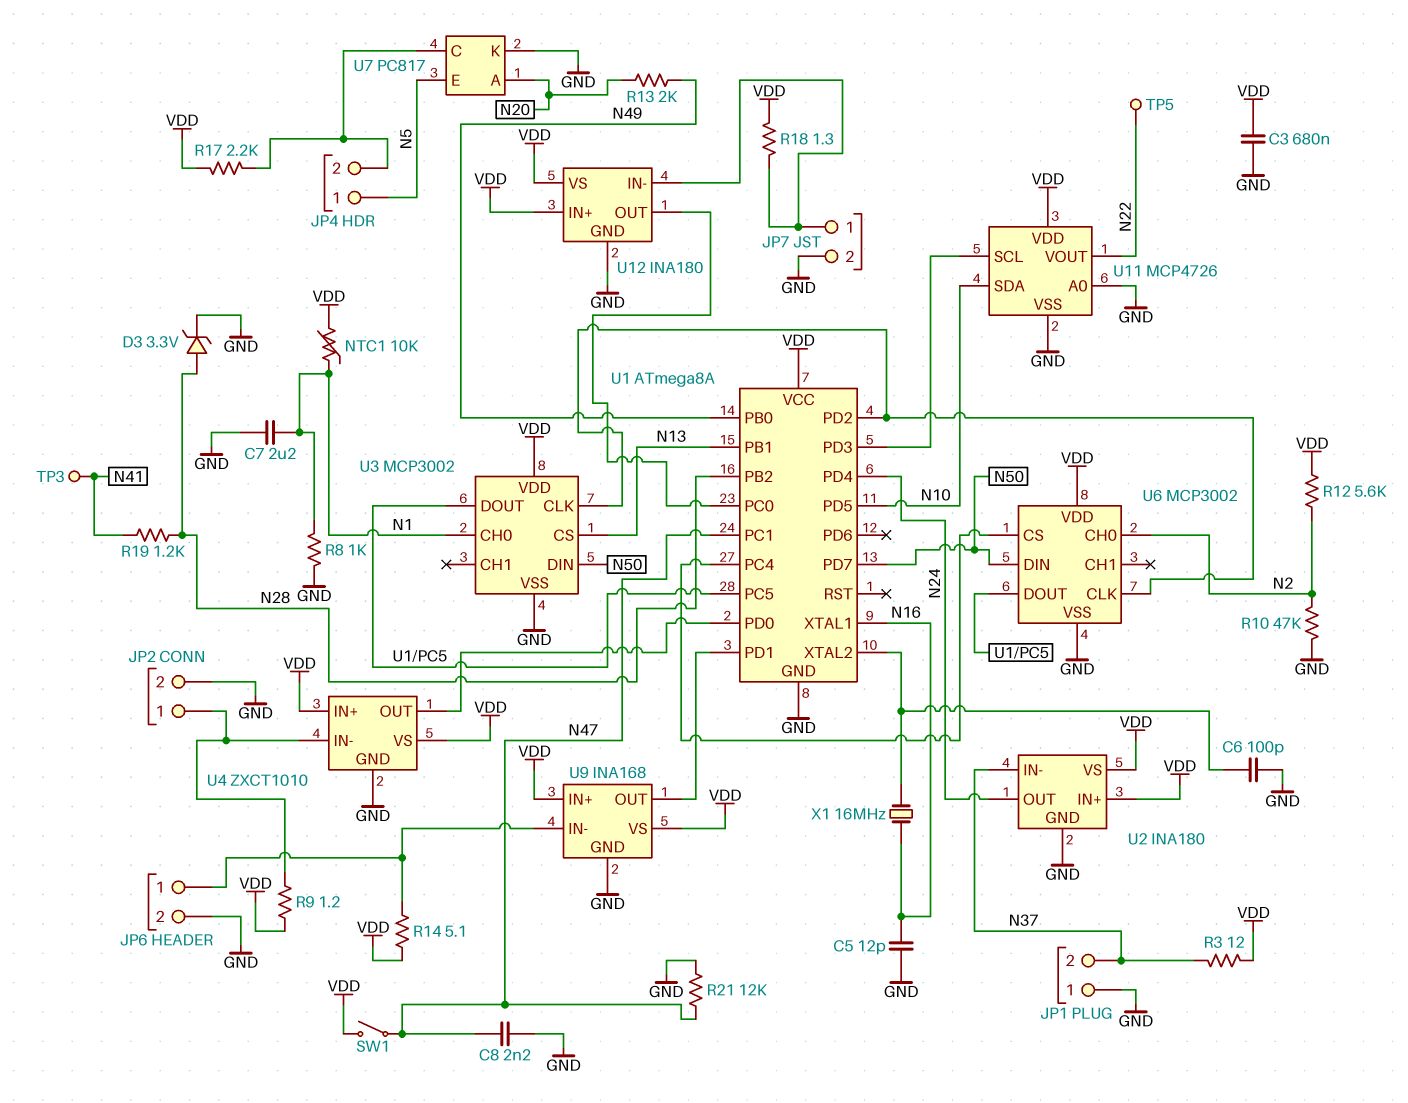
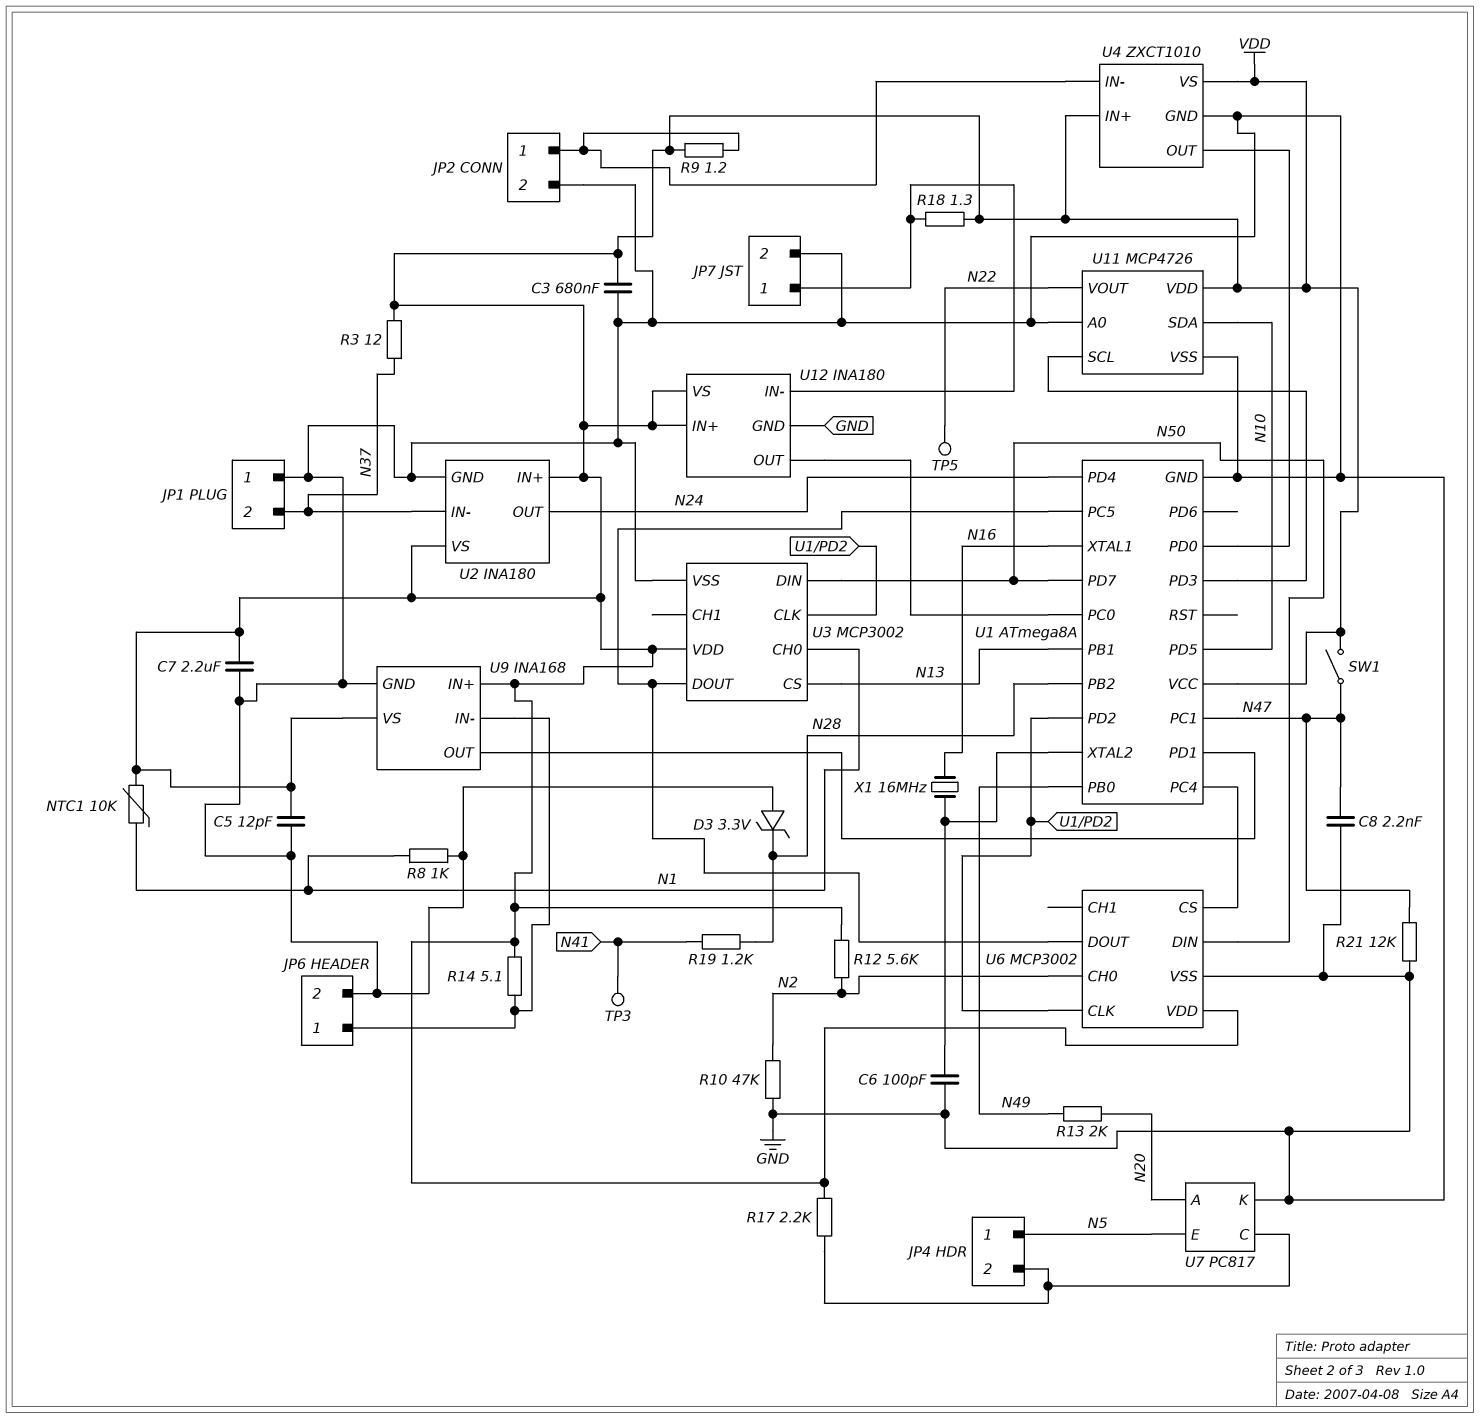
C5: 12pF (GND, N16) -> 12pF (GND, VDD)
C7: 2.2uF (GND, N1) -> 2.2uF (GND, VDD)
D3: zener 3.3V (A N28, K GND) -> zener 3.3V (A GND, K N28)

